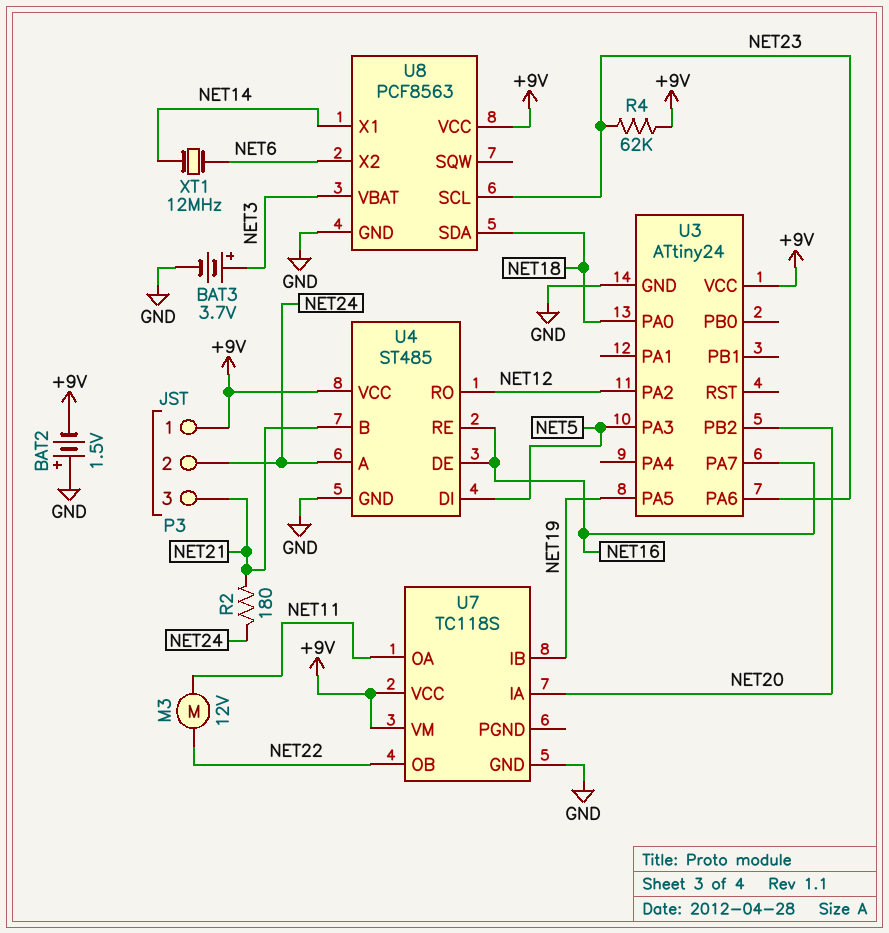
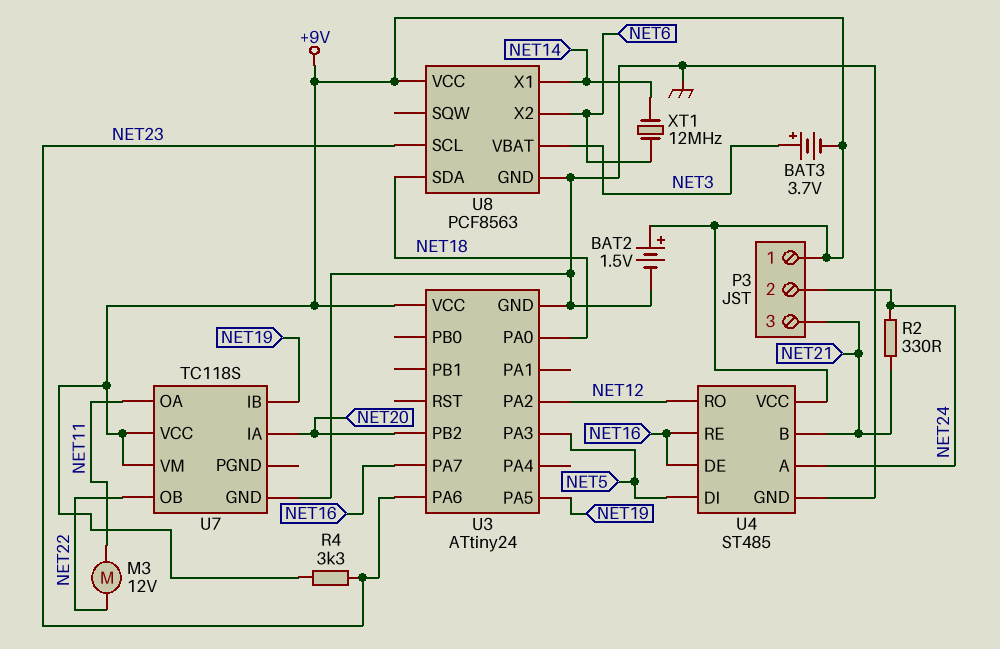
BAT2: 1.5V (plus GND, minus +9V) -> 1.5V (plus +9V, minus GND)
BAT3: 3.7V (plus NET3, minus GND) -> 3.7V (plus NET3, minus +9V)
R2: 180 (NET21, NET24) -> 330 (NET21, NET24)
R4: 62k (+9V, NET23) -> 3.3k (+9V, NET23)

